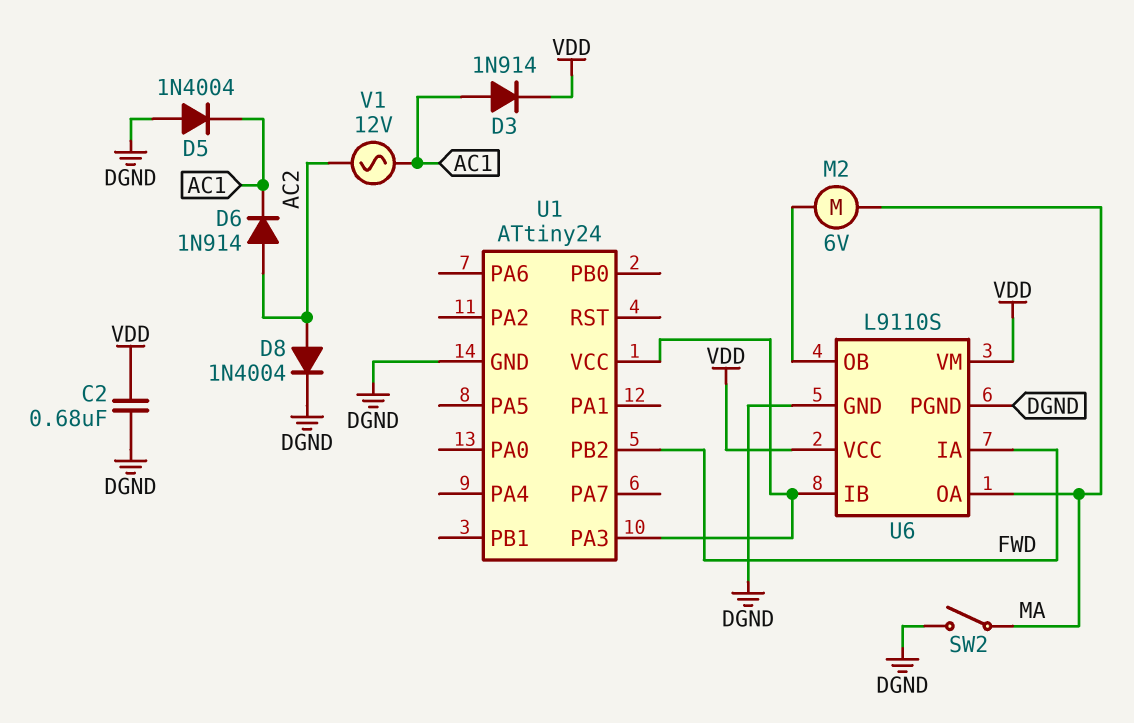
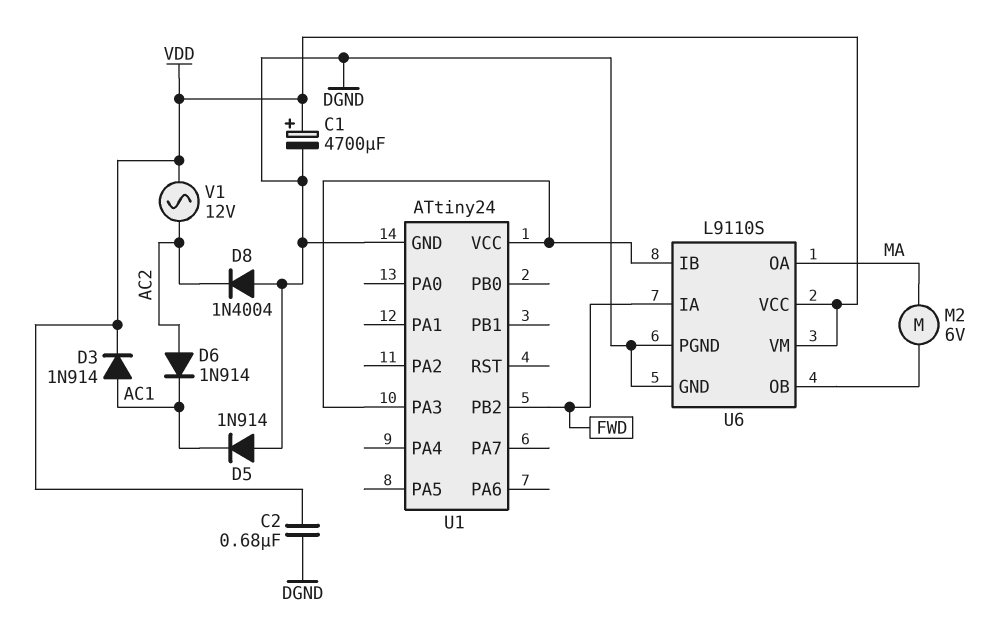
C1: none -> 4700uF (plus VDD, minus DGND)
D5: diode 1N4004 (A DGND, K AC1) -> diode 1N914 (A DGND, K AC1)
D8: diode 1N4004 (A AC2, K DGND) -> diode 1N4004 (A DGND, K AC2)
SW2: switch (DGND, MA) -> none
V1: AC 12V (AC1, AC2) -> AC 12V (AC2, VDD)

